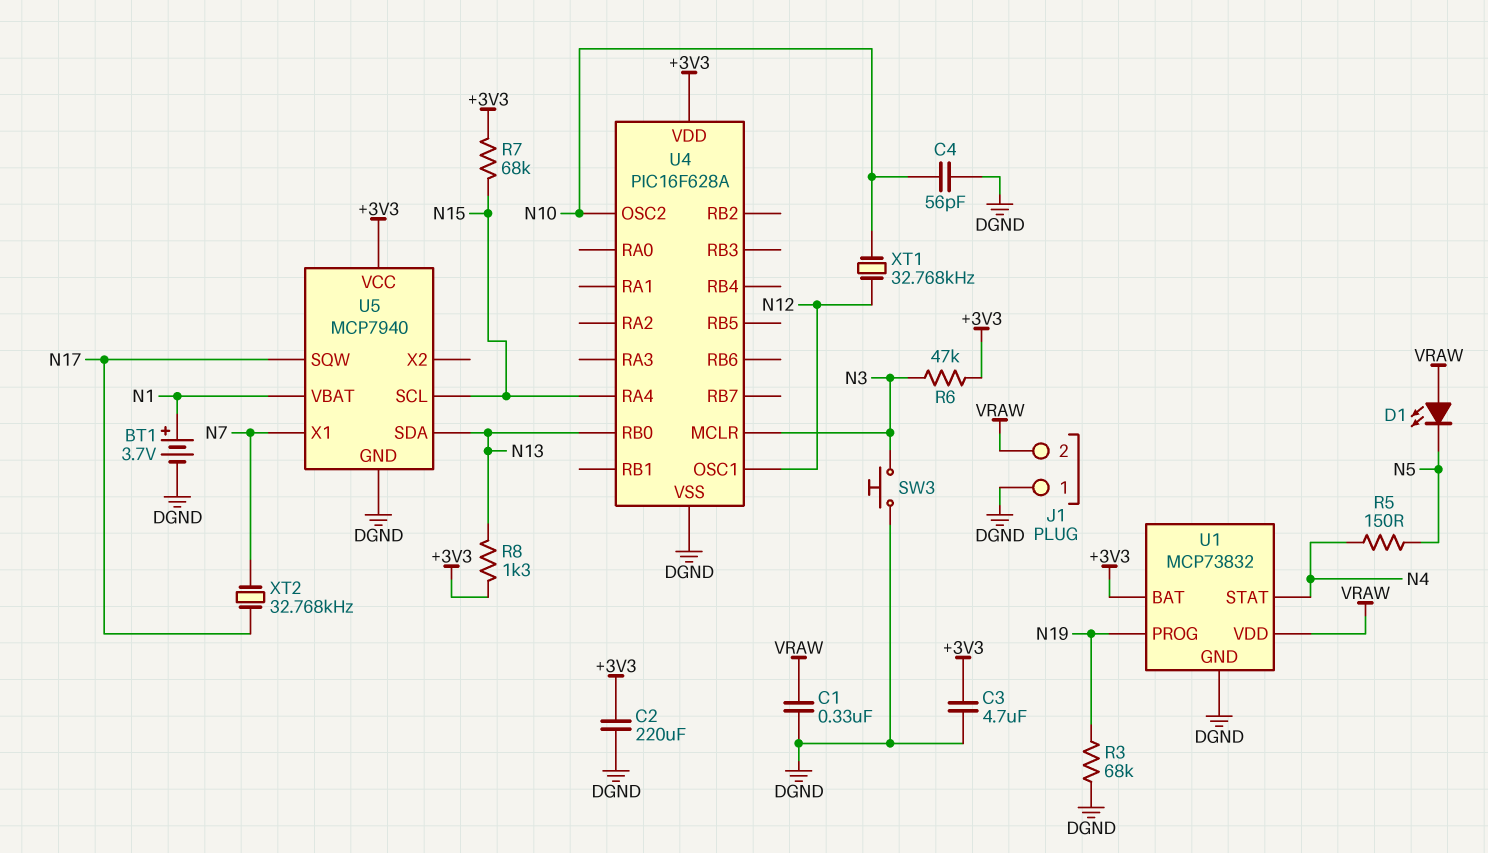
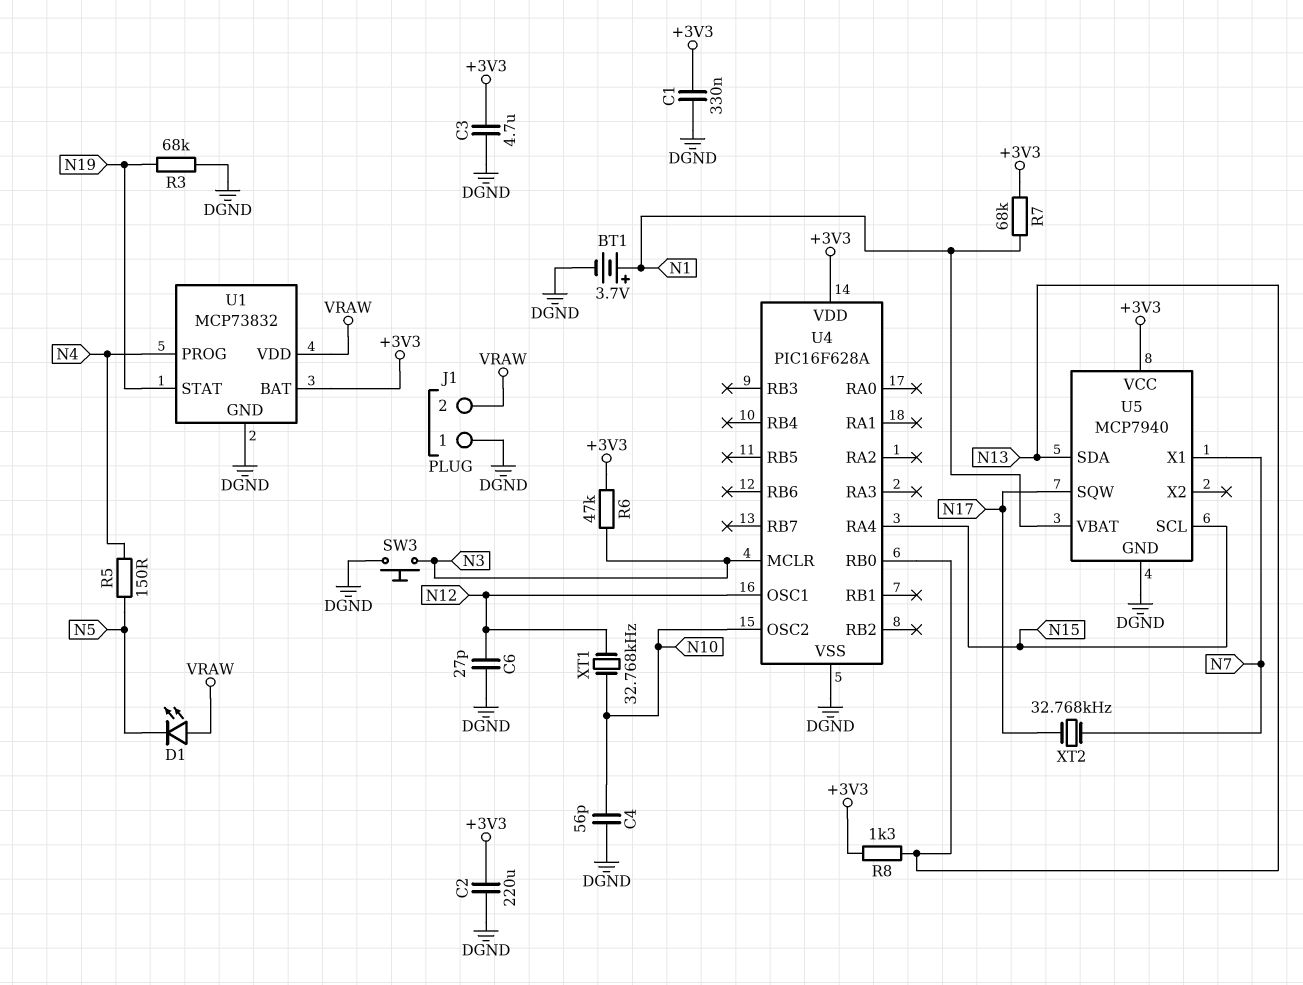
C1: 330nF (DGND, VRAW) -> 330nF (+3V3, DGND)
C6: none -> 27pF (DGND, N12)
R7: 68k (+3V3, N15) -> 68k (+3V3, N1)
U1 pin PROG: N19 -> N4
U1 pin STAT: N4 -> N19

